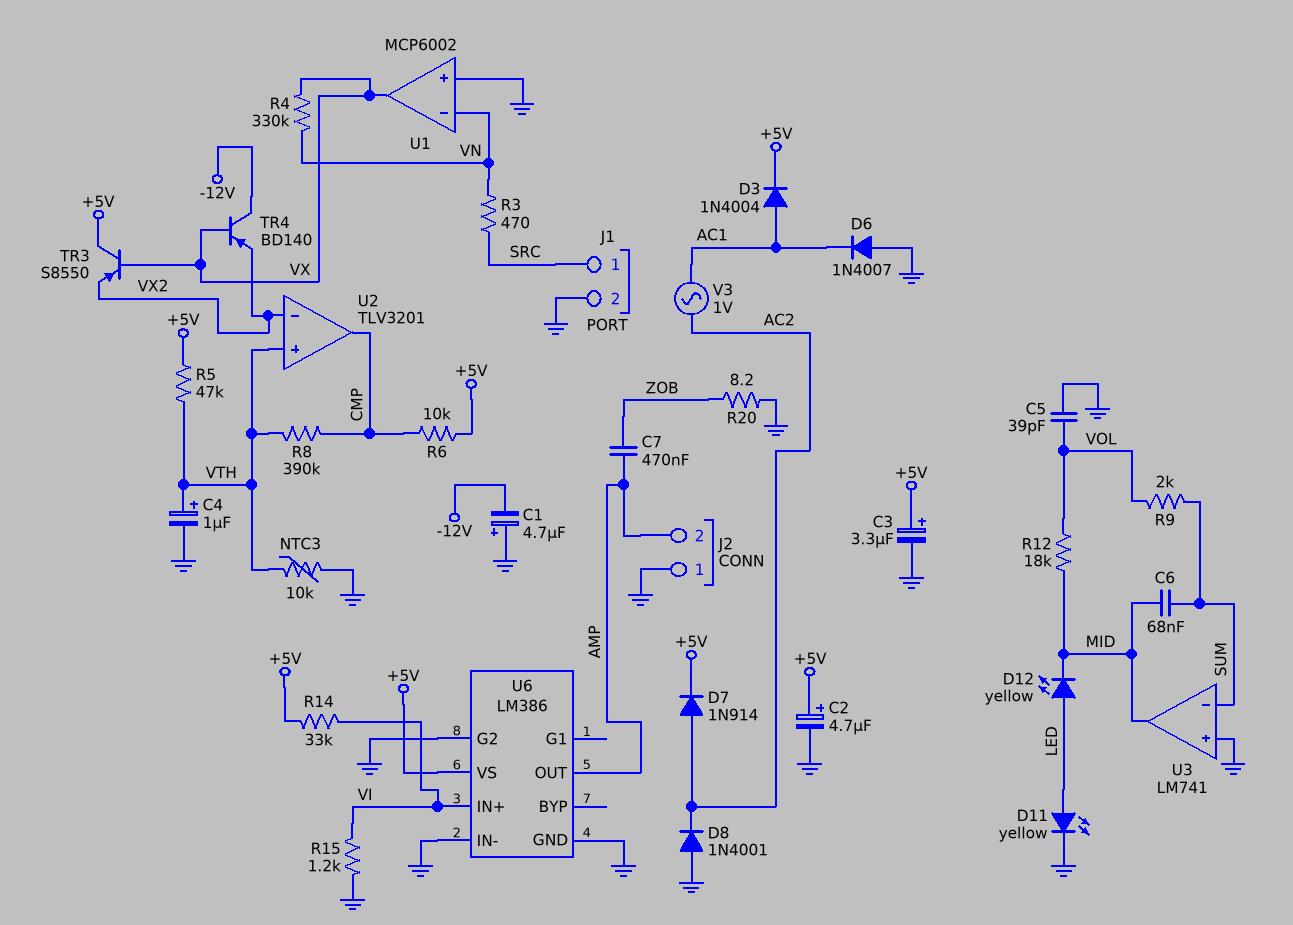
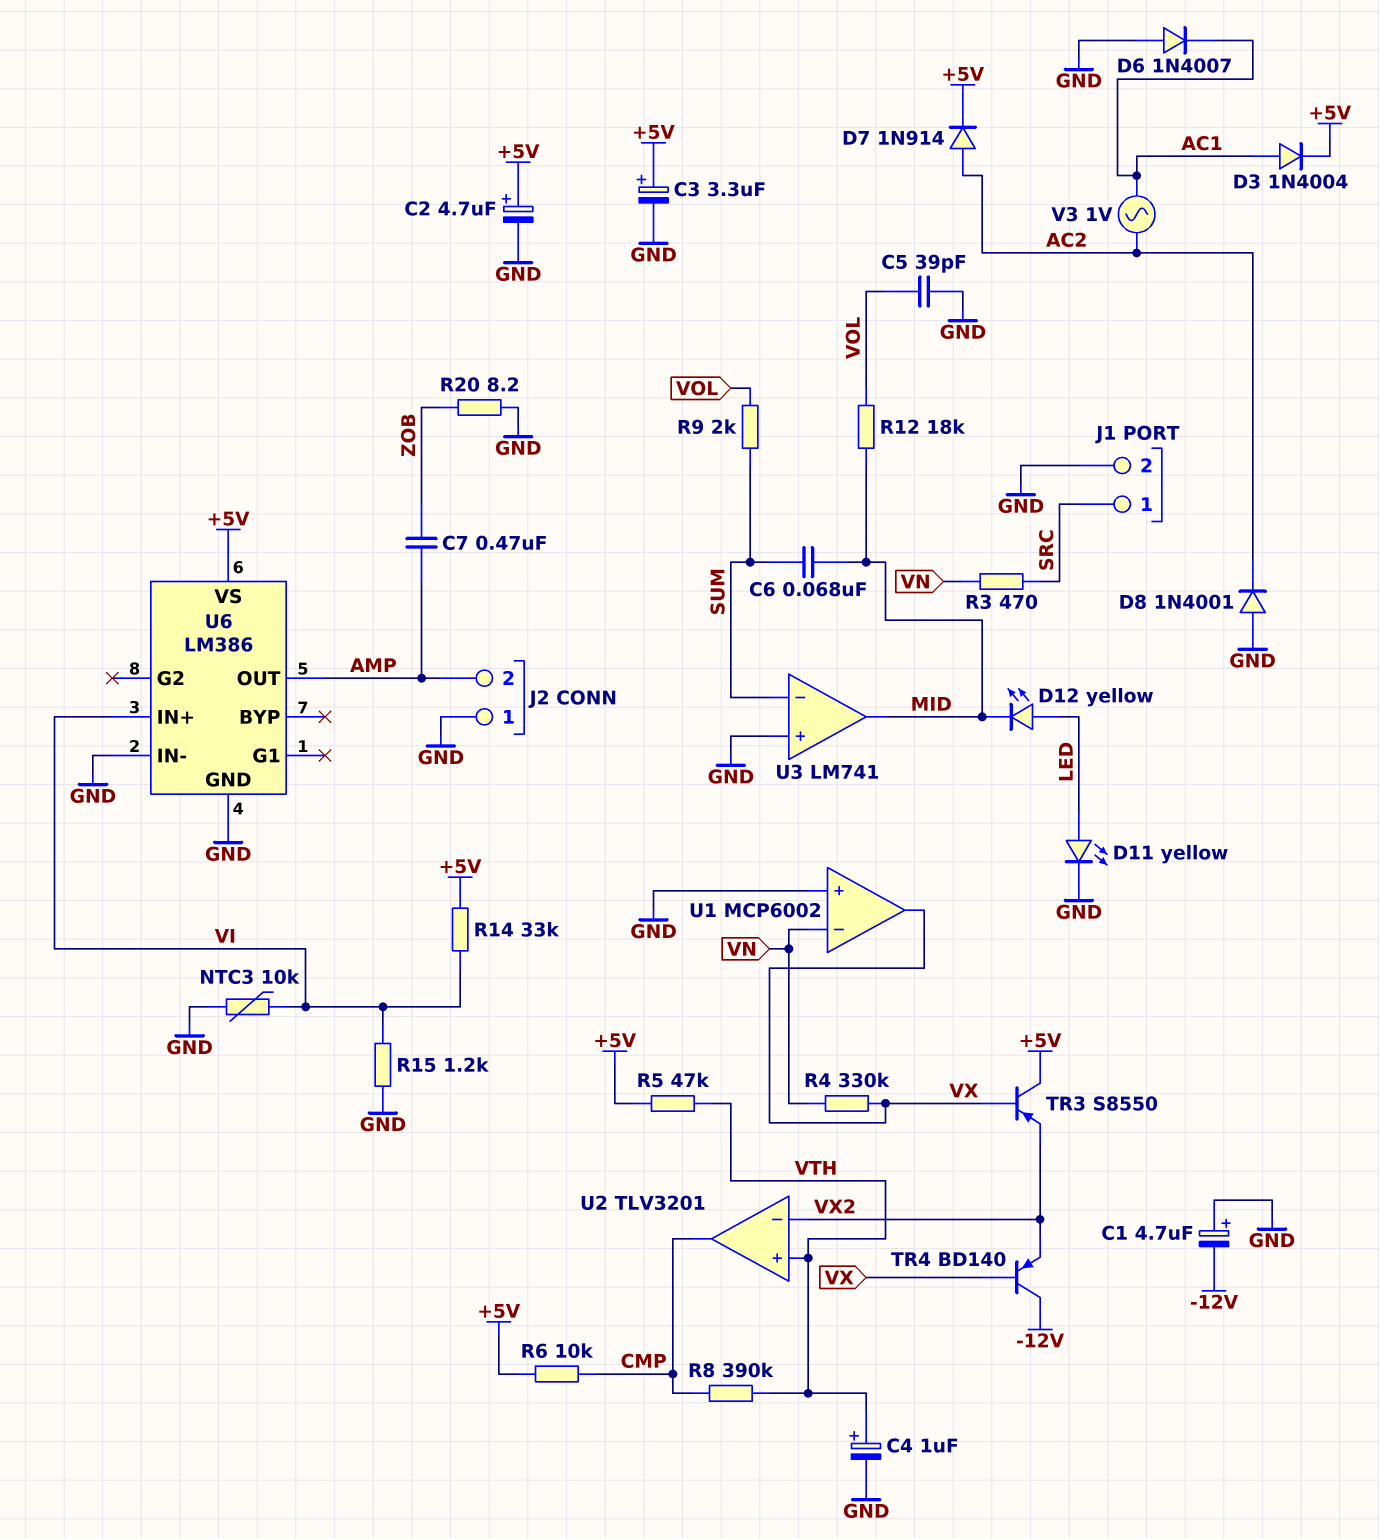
NTC3: 10k (GND, VTH) -> 10k (GND, VI)
U6 pin G2: GND -> none

